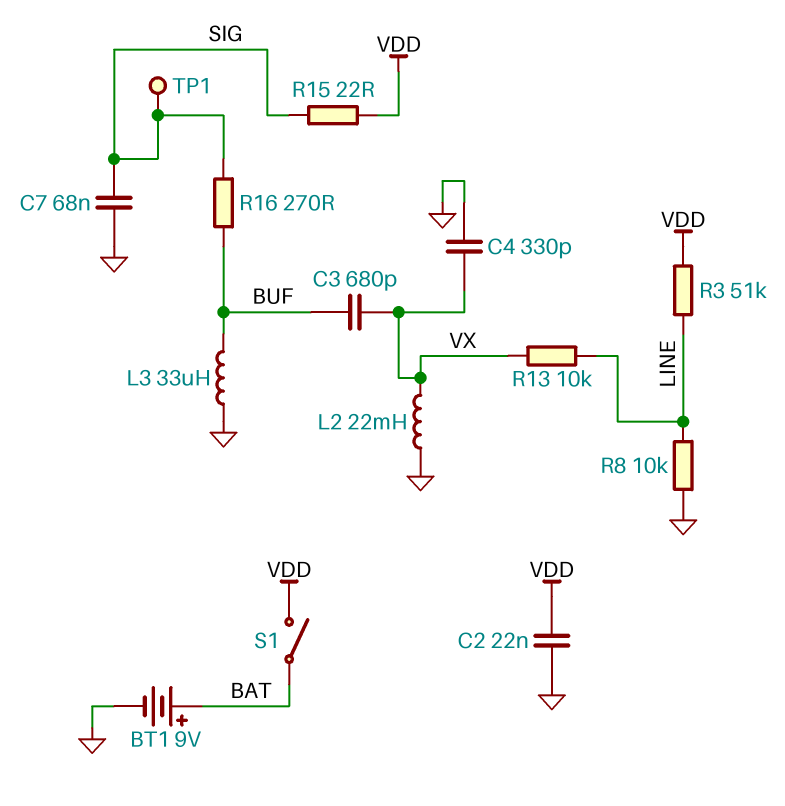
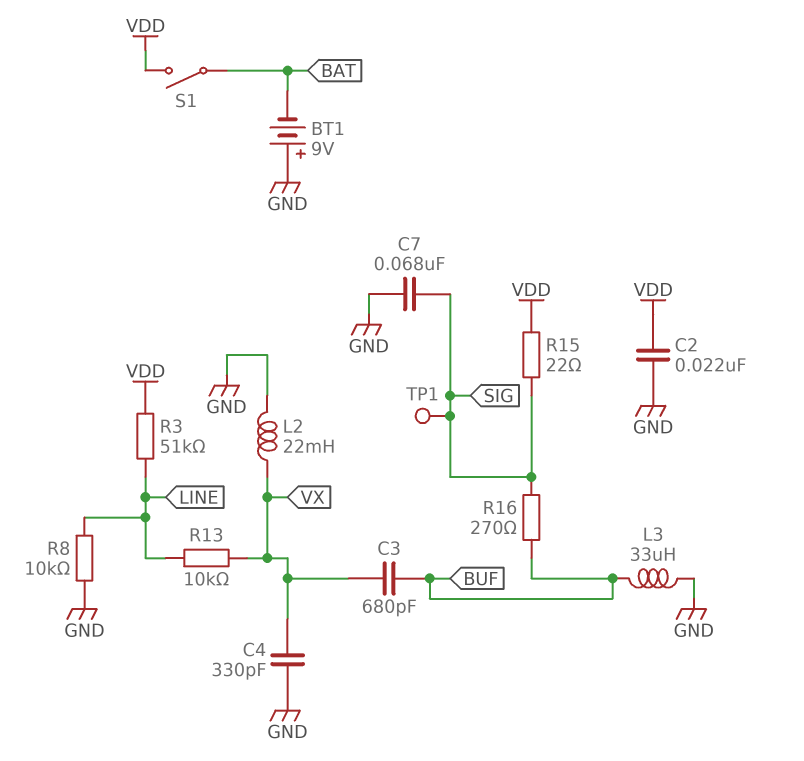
BT1: 9V (plus BAT, minus GND) -> 9V (plus GND, minus BAT)

